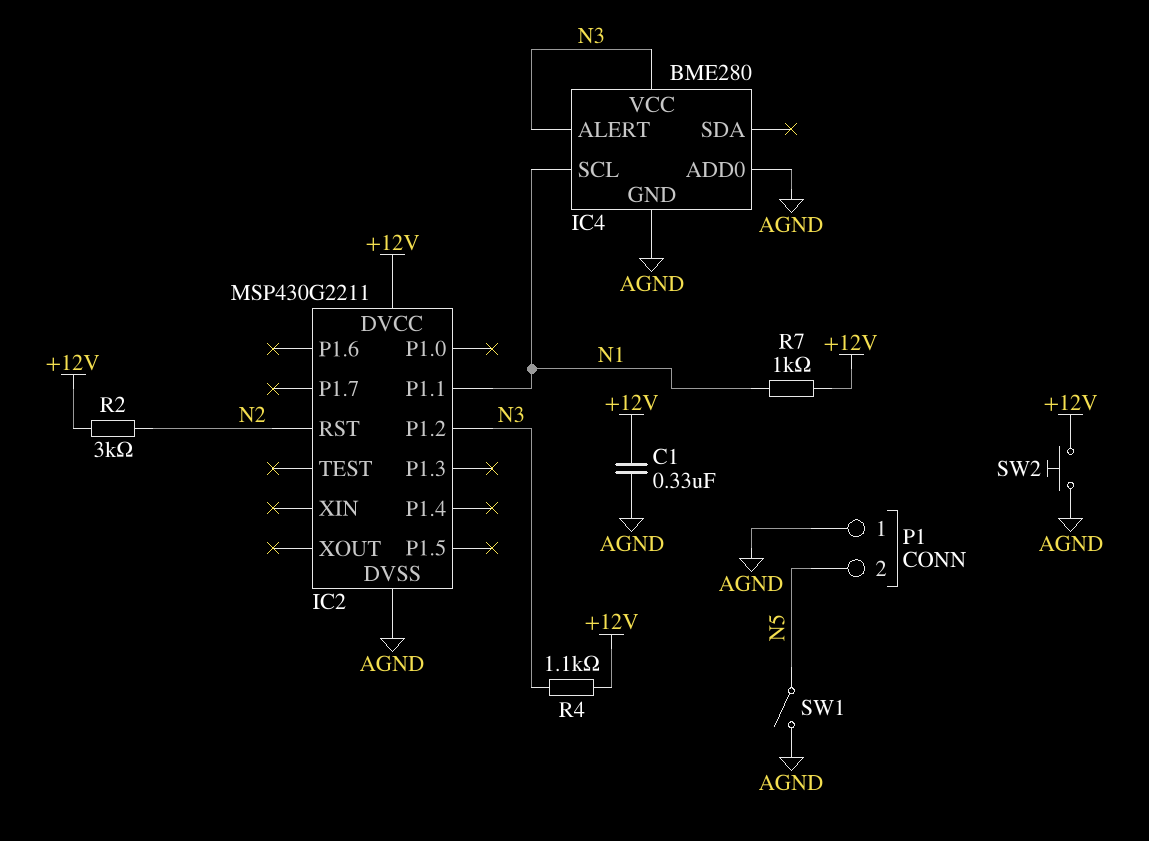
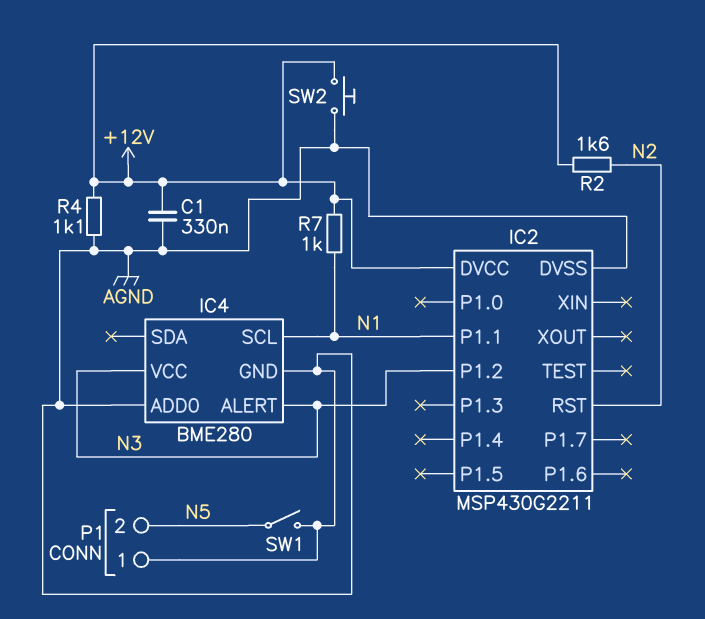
R2: 3k (+12V, N2) -> 1.6k (+12V, N2)
R4: 1.1k (+12V, N3) -> 1.1k (+12V, AGND)

